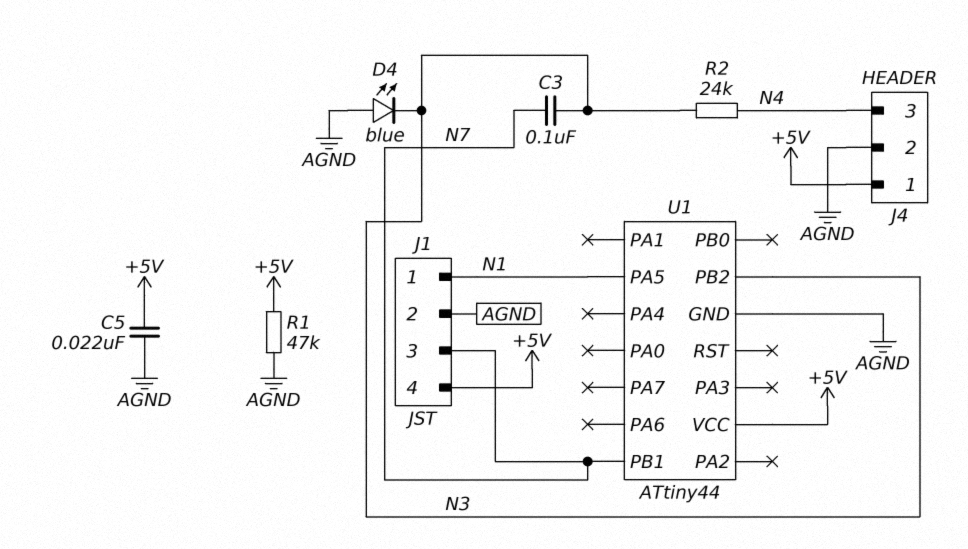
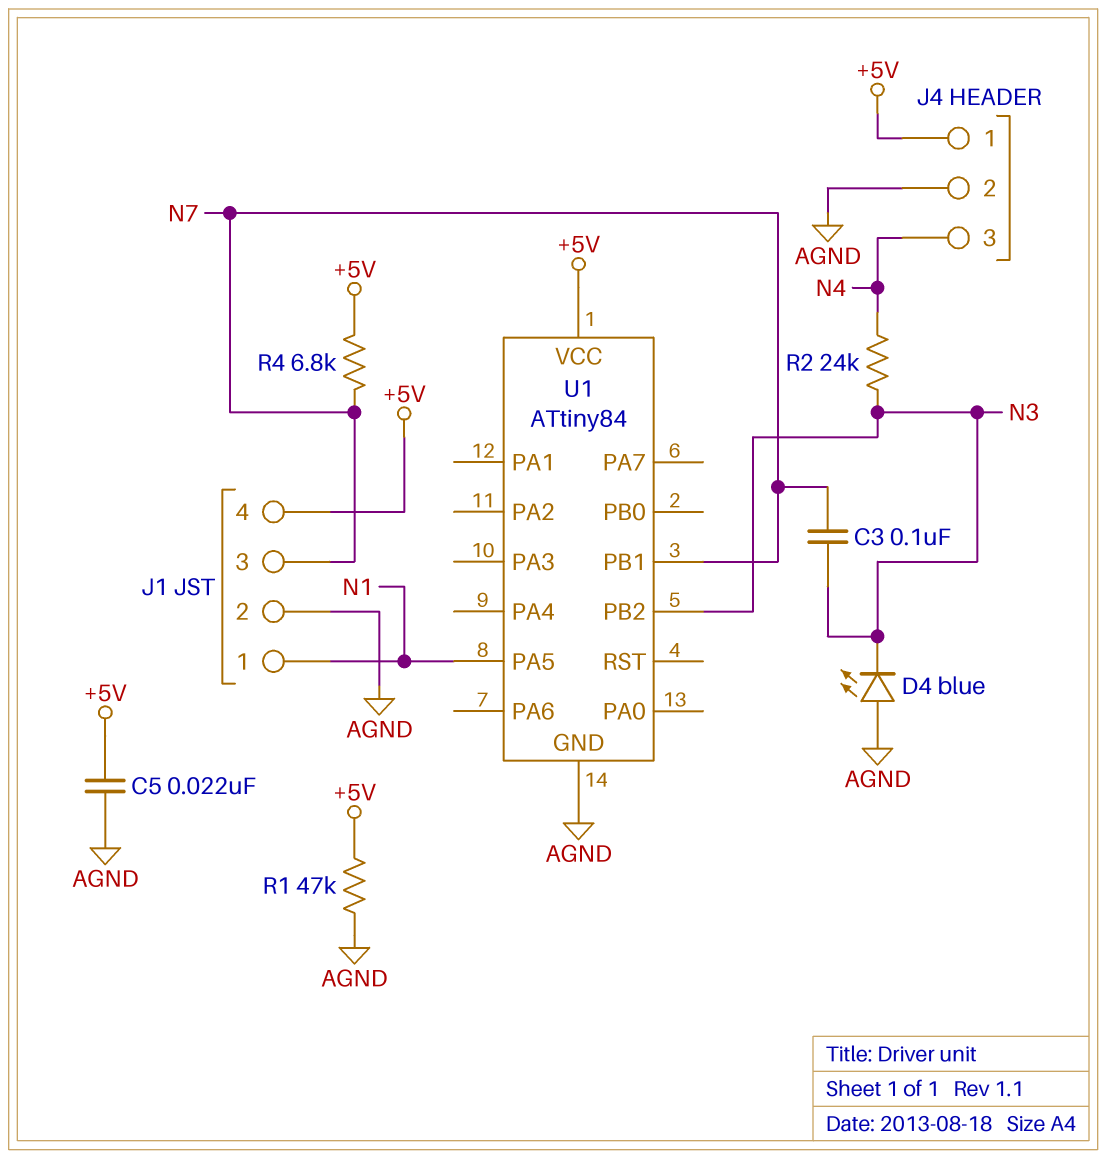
R4: none -> 6.8k (+5V, N7)
U1: ATtiny44 -> ATtiny84

